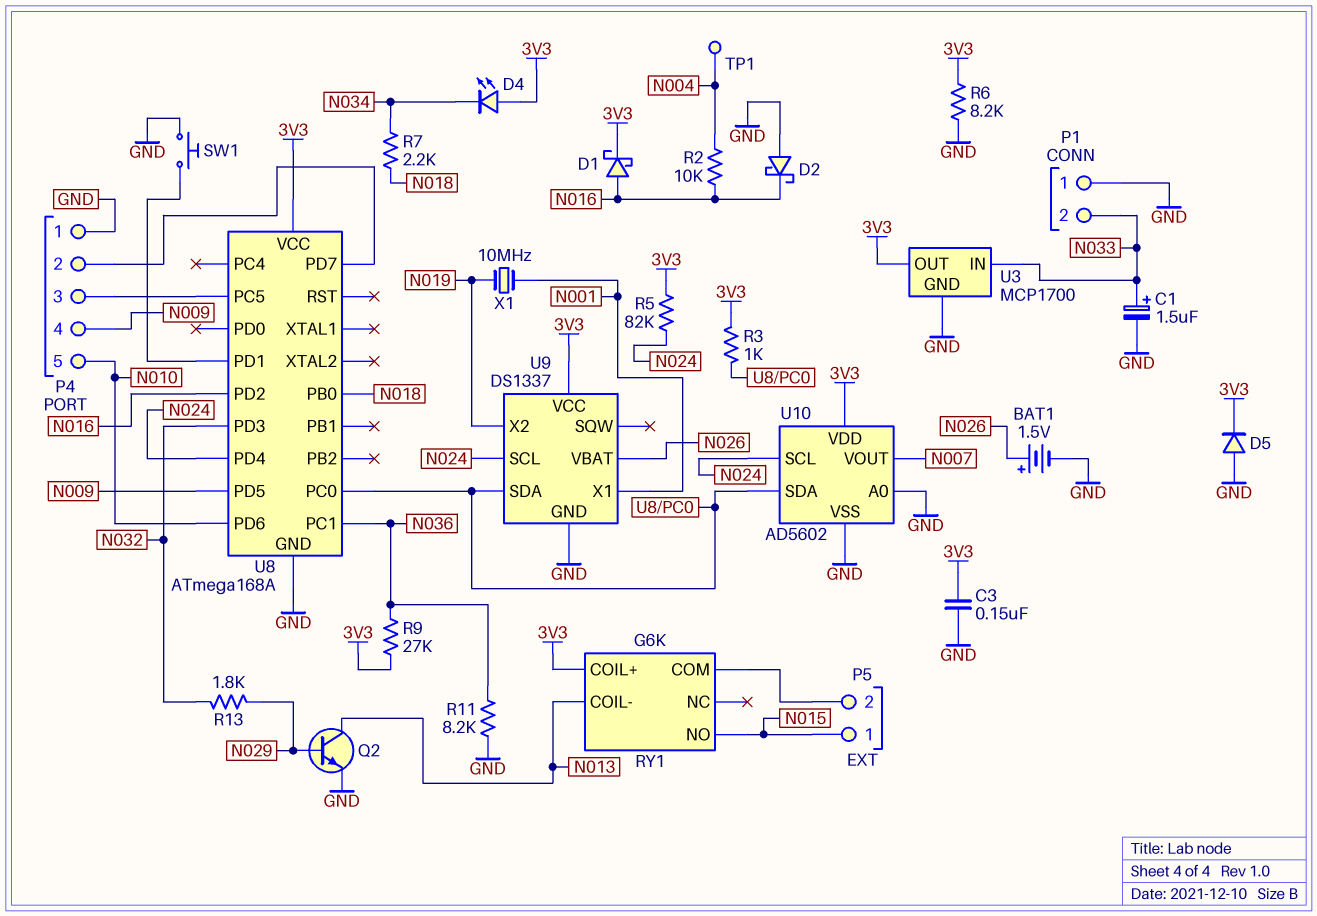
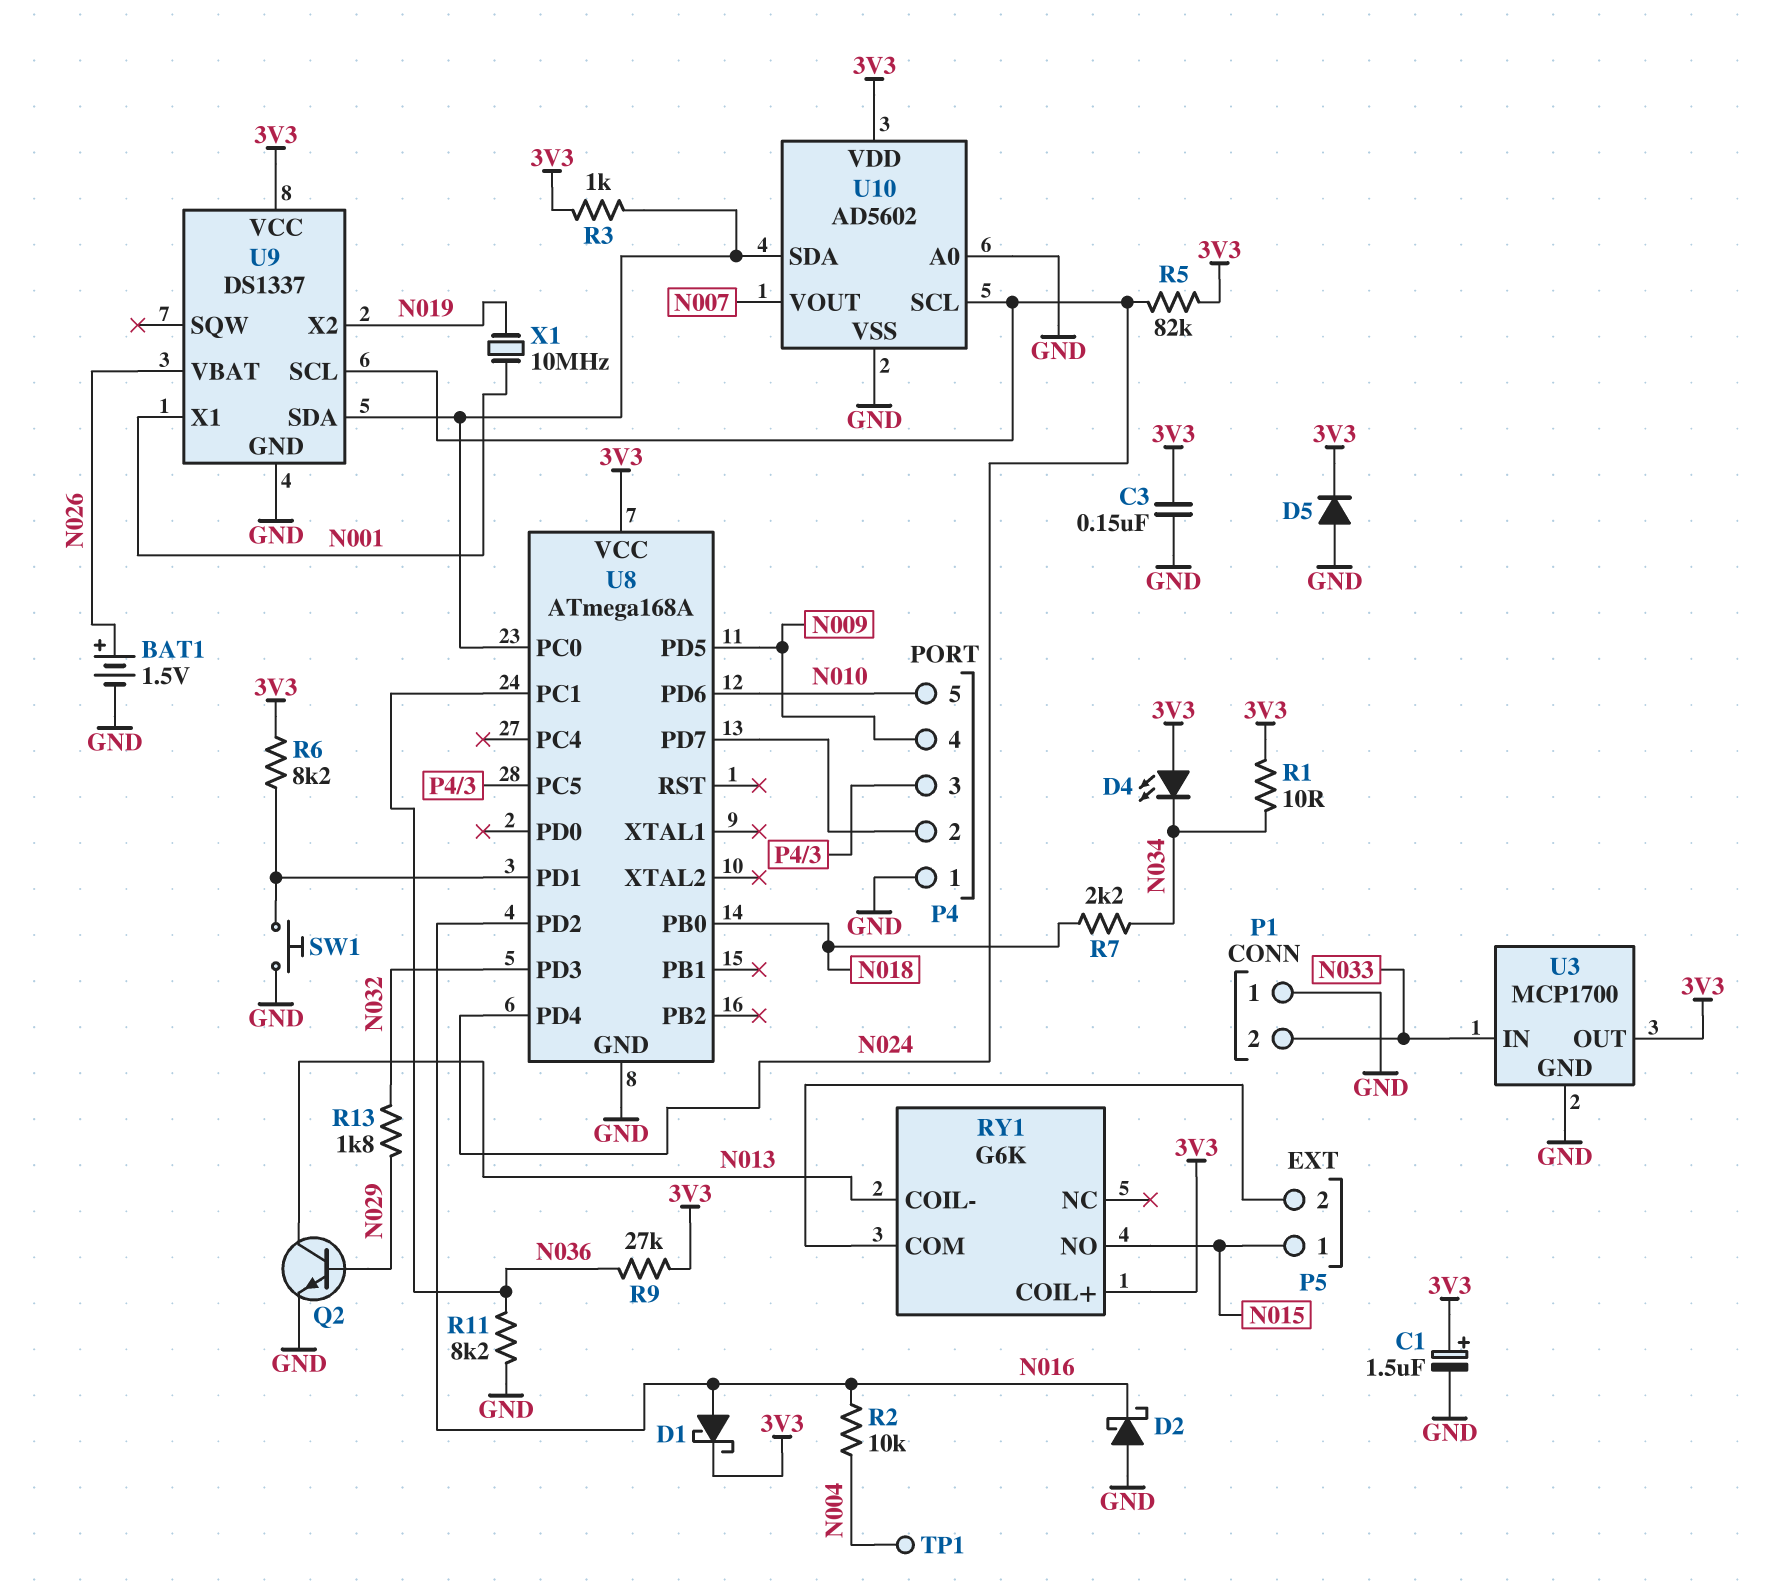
C1: 1.5uF (plus N033, minus GND) -> 1.5uF (plus 3V3, minus GND)
R1: none -> 10 (3V3, N034)
R6: 8.2k (3V3, GND) -> 8.2k (3V3, U8/PD1)

